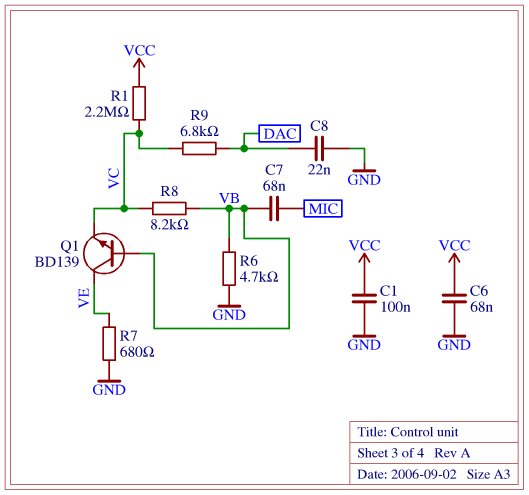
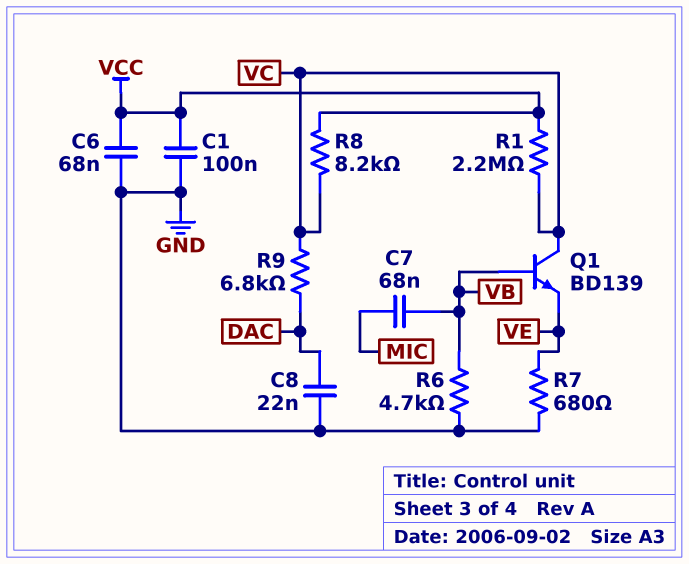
Q1: NPN BD139 (B VB, C VE, E VC) -> NPN BD139 (B VB, C VC, E VE)
R8: 8.2k (VB, VC) -> 8.2k (VC, VCC)

